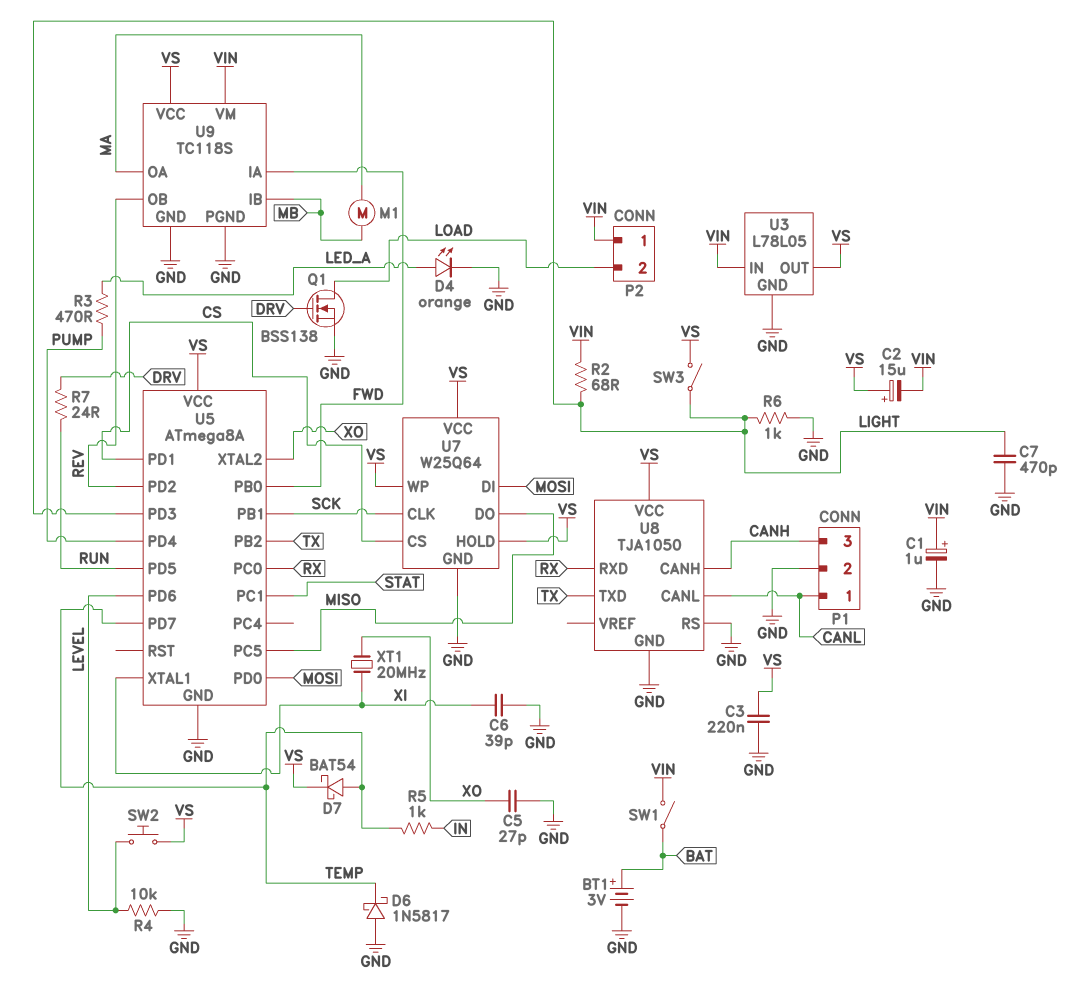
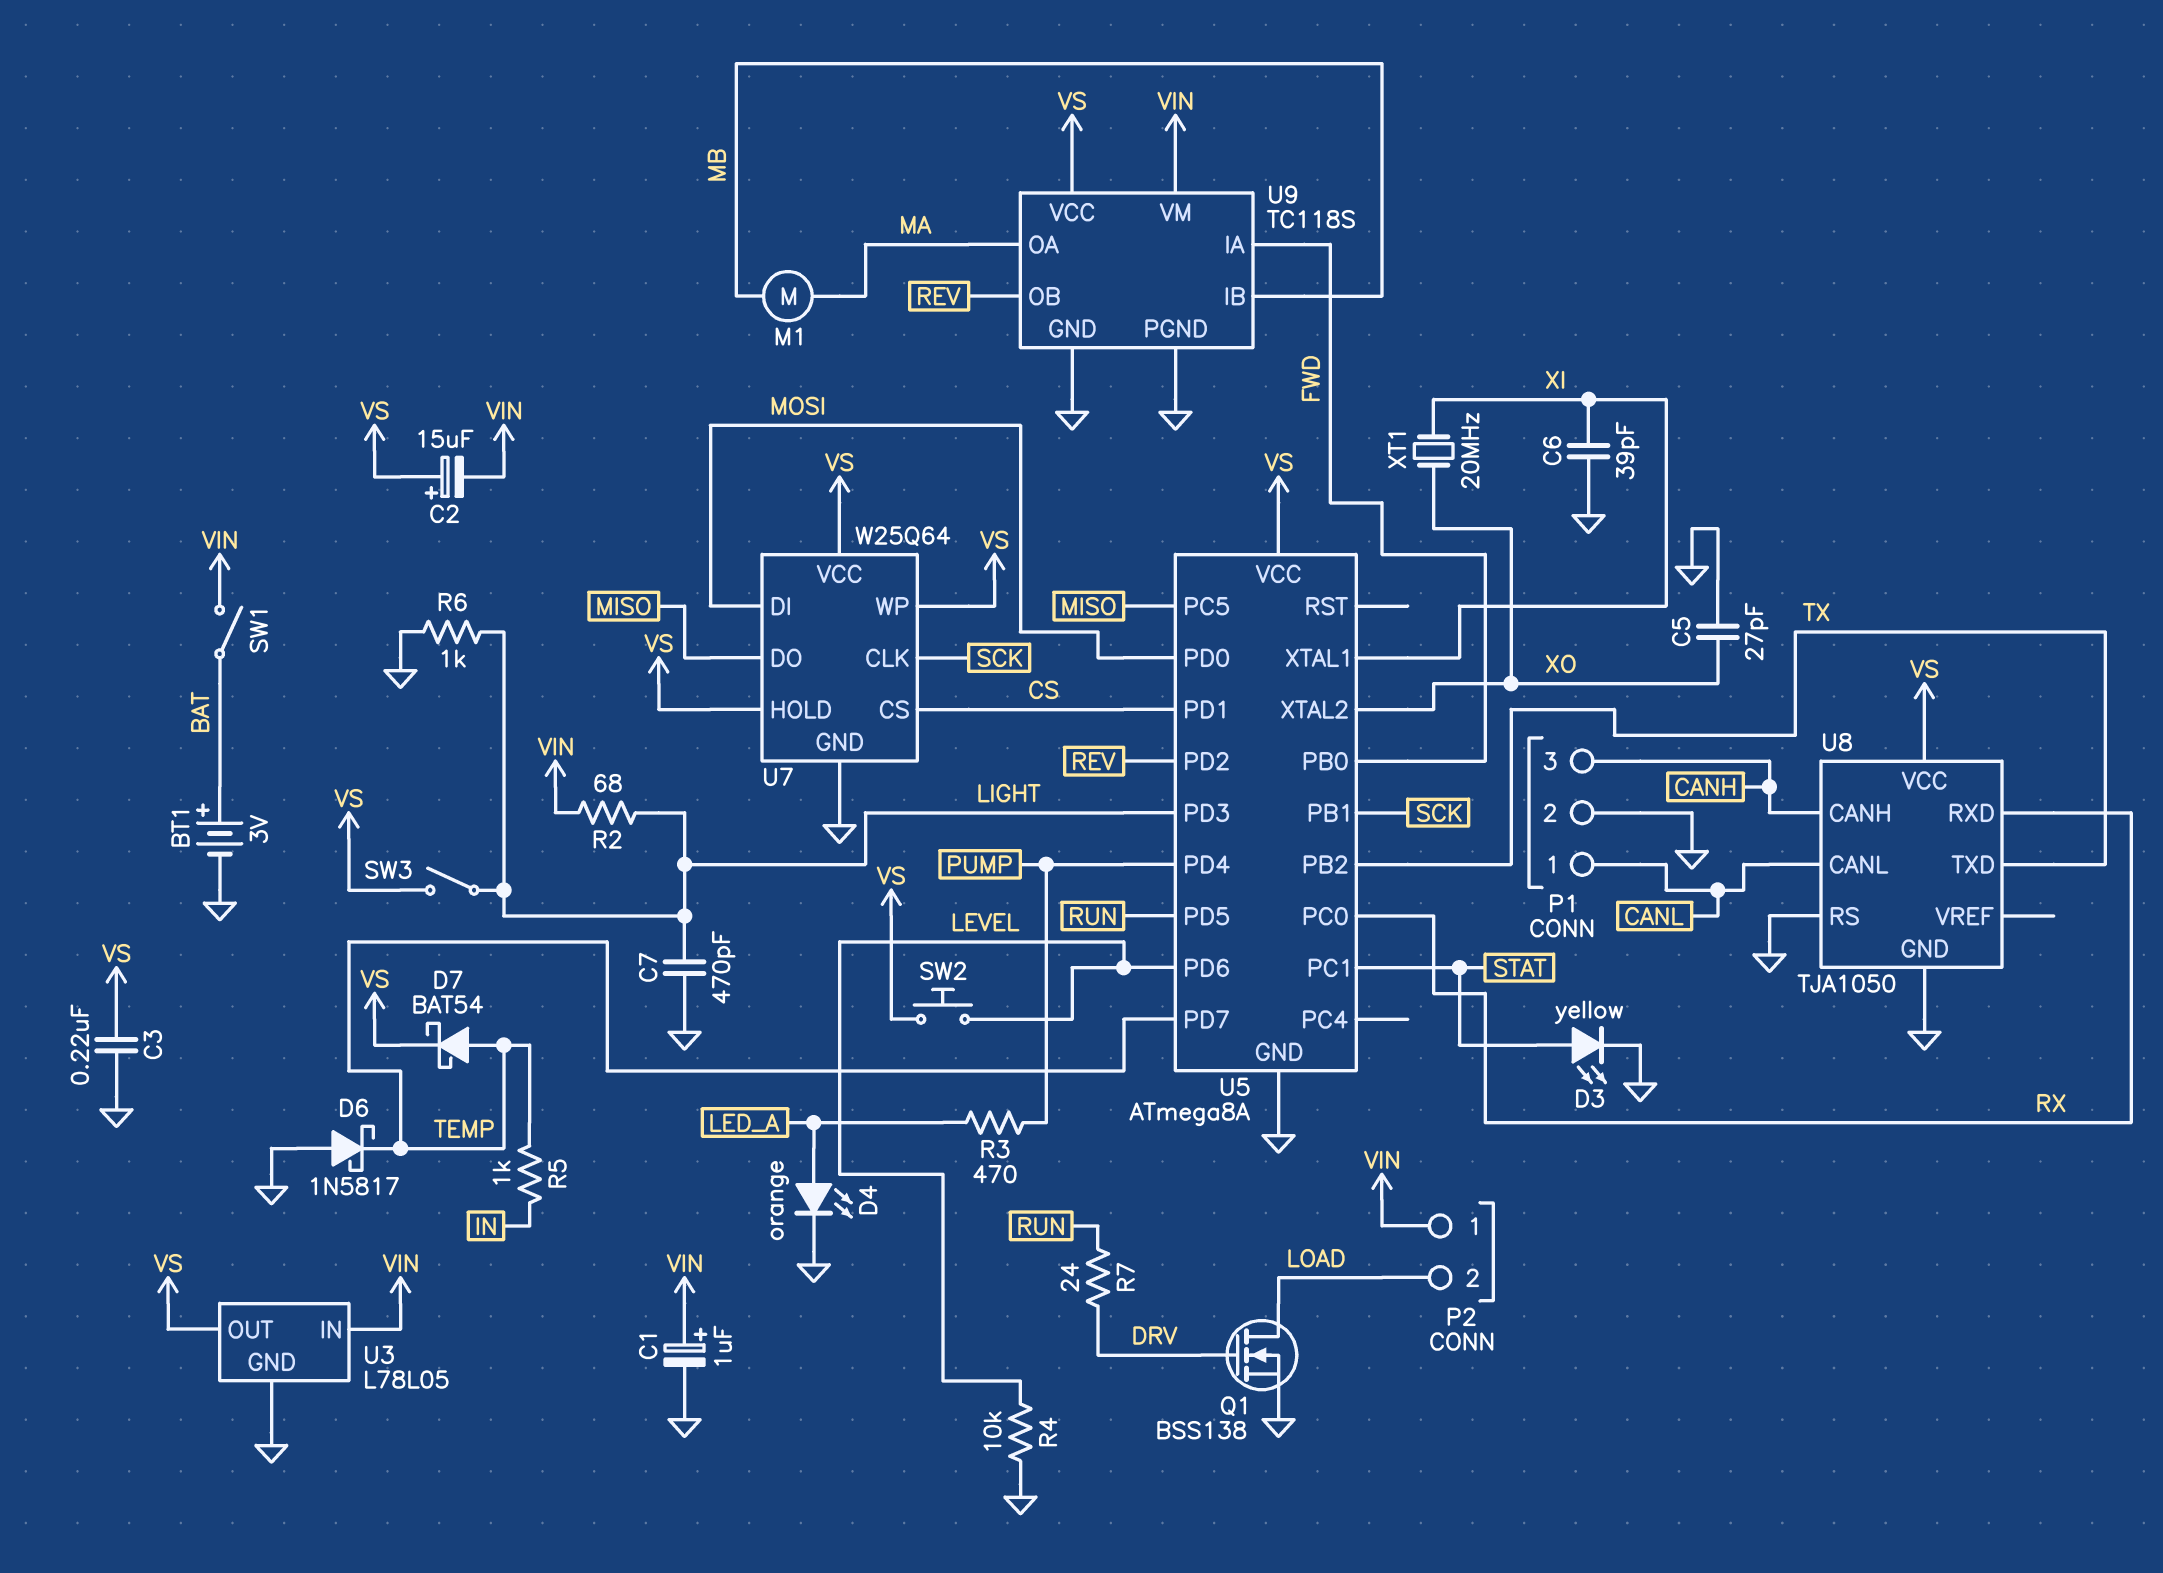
D3: none -> LED yellow (A STAT, K GND)

